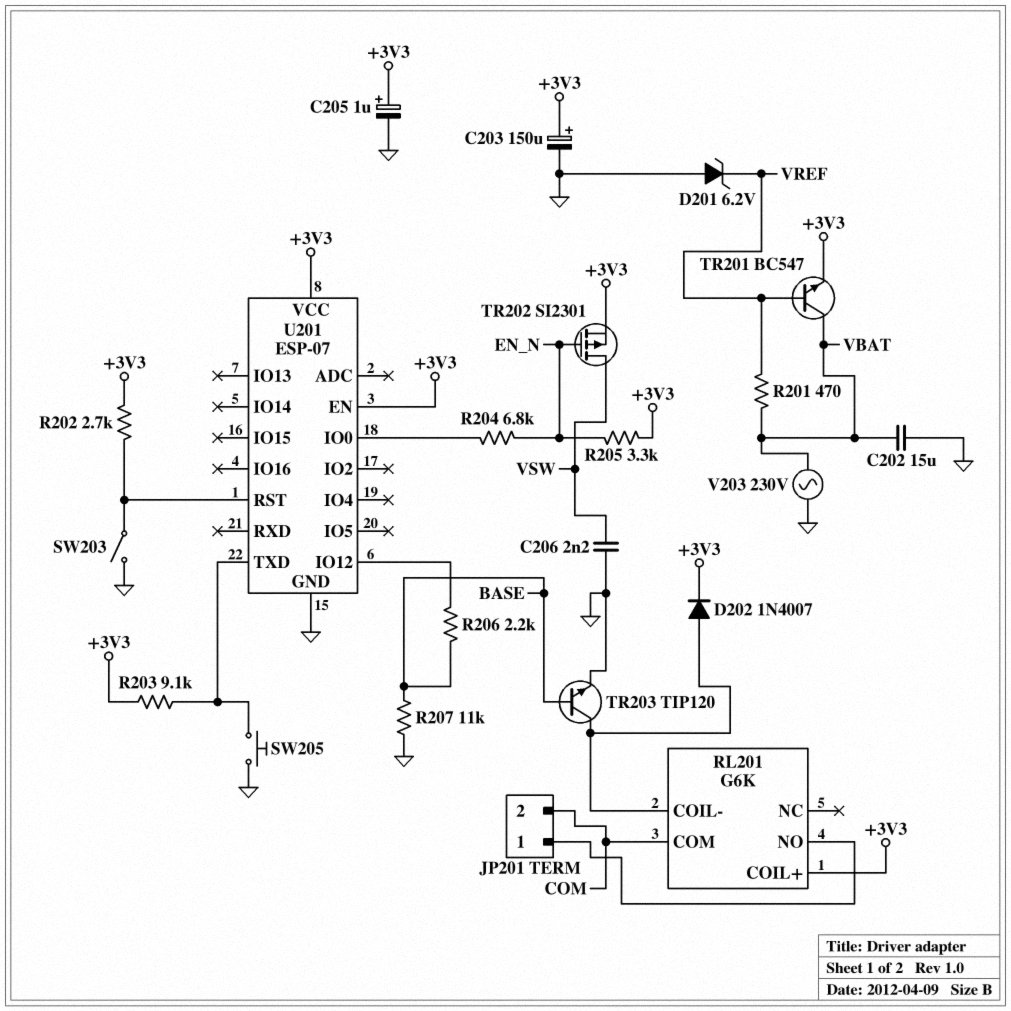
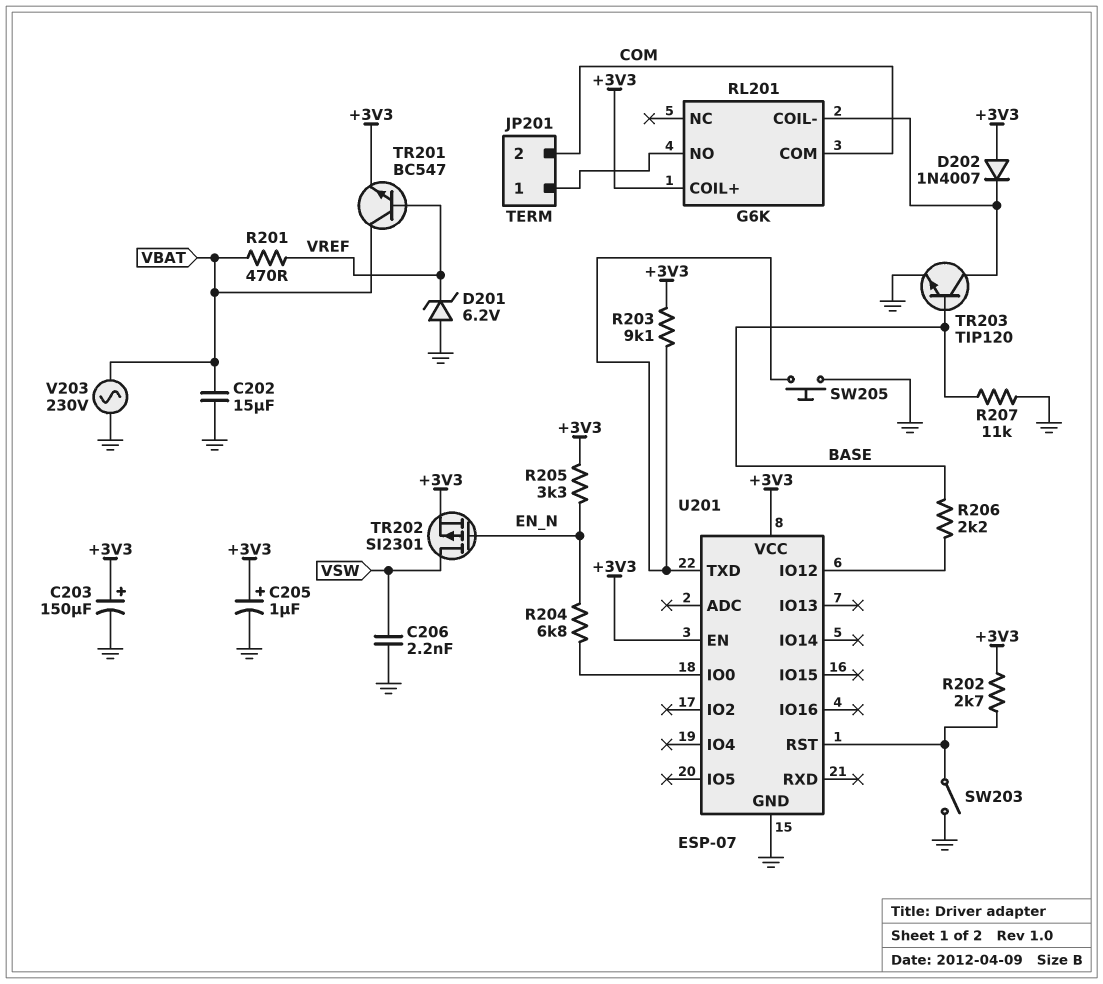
D202: diode 1N4007 (A RL201/COIL-, K +3V3) -> diode 1N4007 (A +3V3, K RL201/COIL-)

